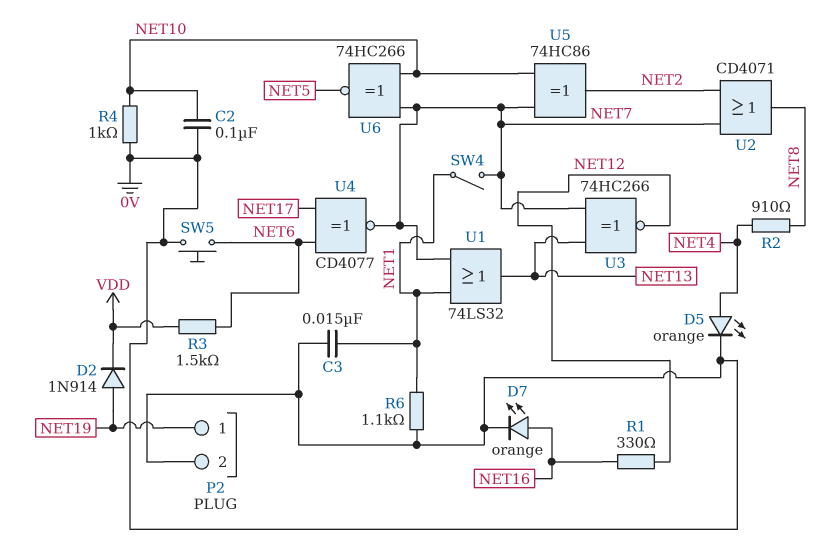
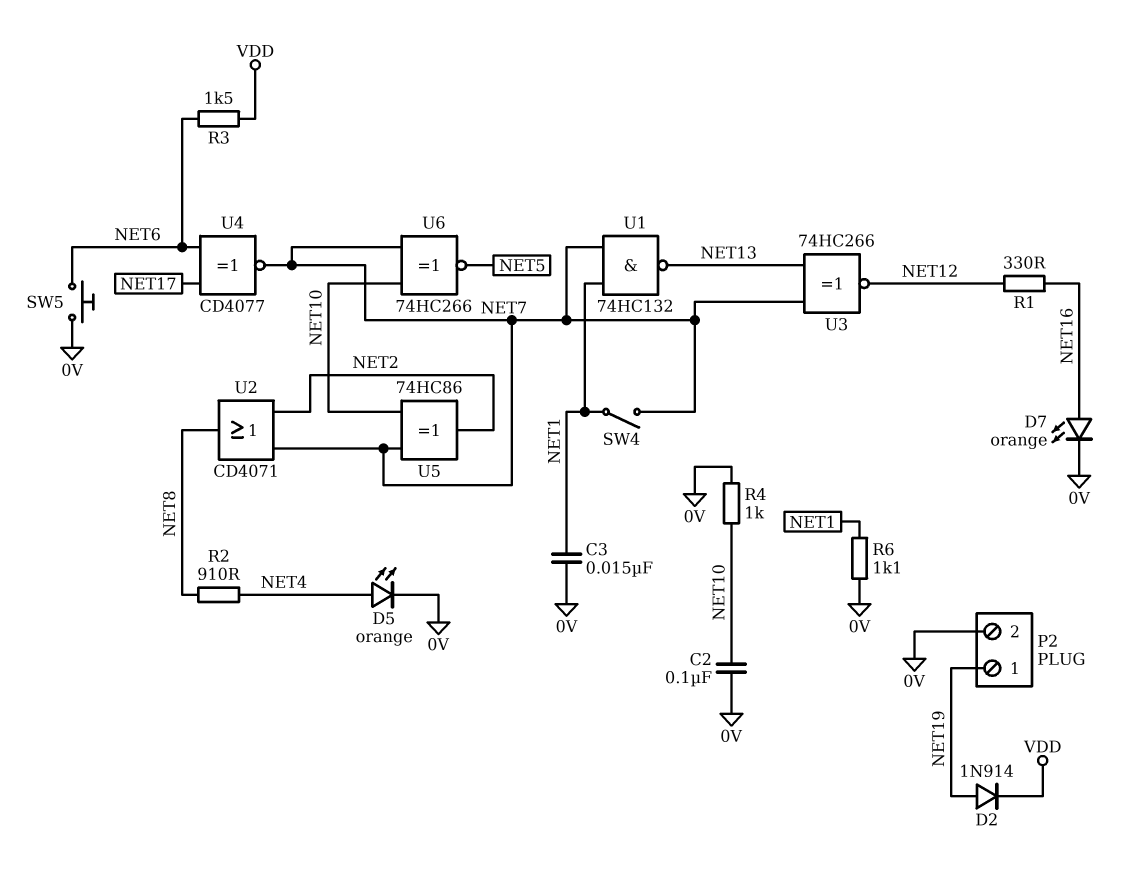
U1: OR 74LS32 (in NET1, in NET7, out NET13) -> NAND 74HC132 (in NET1, in NET7, out NET13)

